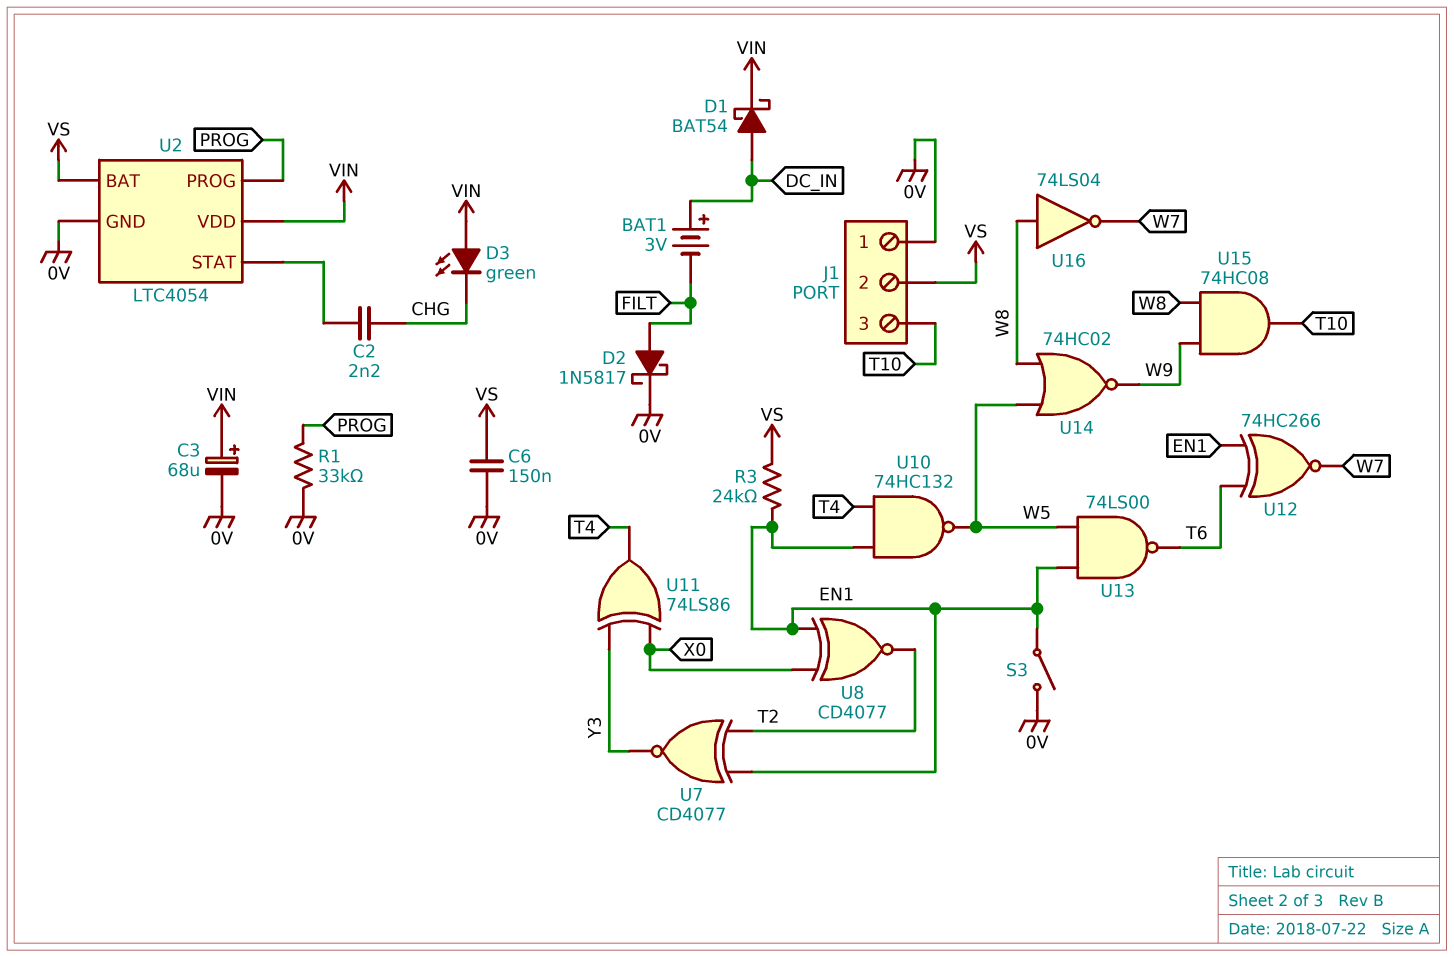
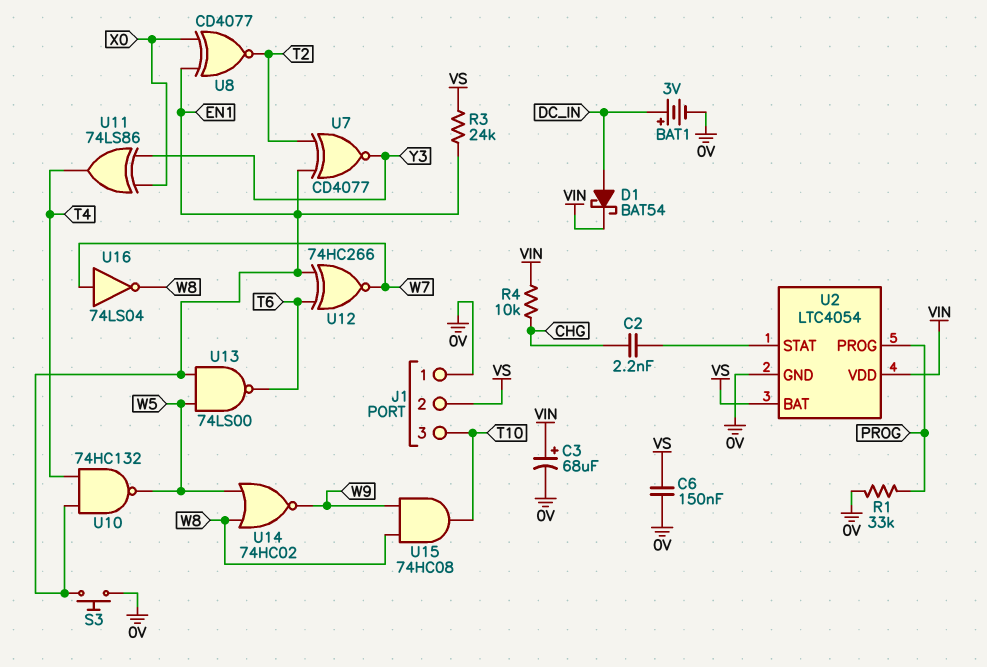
BAT1: 3V (plus DC_IN, minus FILT) -> 3V (plus DC_IN, minus 0V)
D2: schottky 1N5817 (A FILT, K 0V) -> none
D3: LED green (A VIN, K CHG) -> none
R4: none -> 10k (CHG, VIN)
S3: switch (0V, EN1) -> button (0V, EN1)
U16: NOT 74LS04 (in W8, out W7) -> NOT 74LS04 (in W7, out W8)

